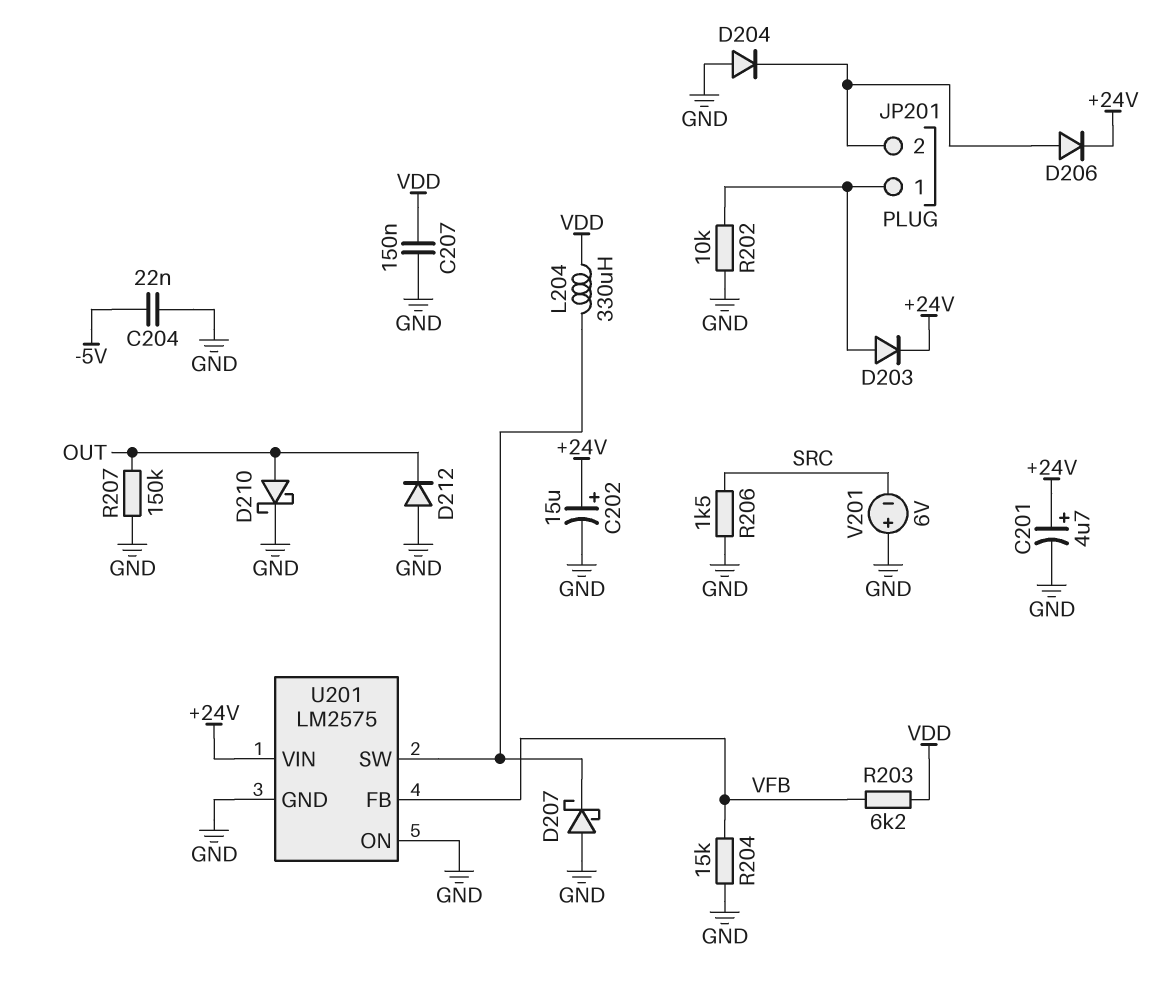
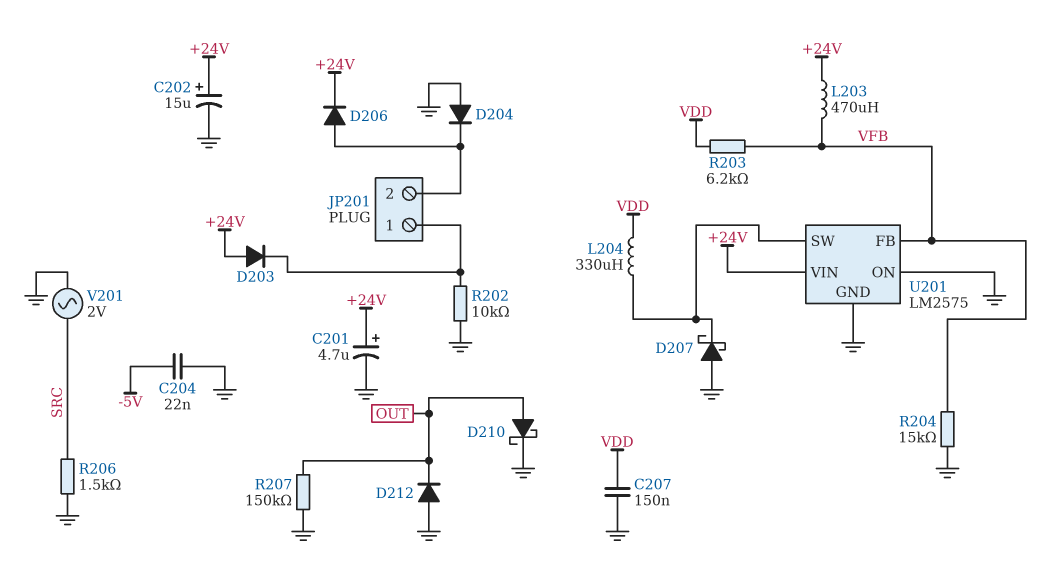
D203: diode (A JP201/1, K +24V) -> diode (A +24V, K JP201/1)
L203: none -> 470uH (+24V, VFB)
V201: 6V (plus GND, minus SRC) -> AC 2V (GND, SRC)

